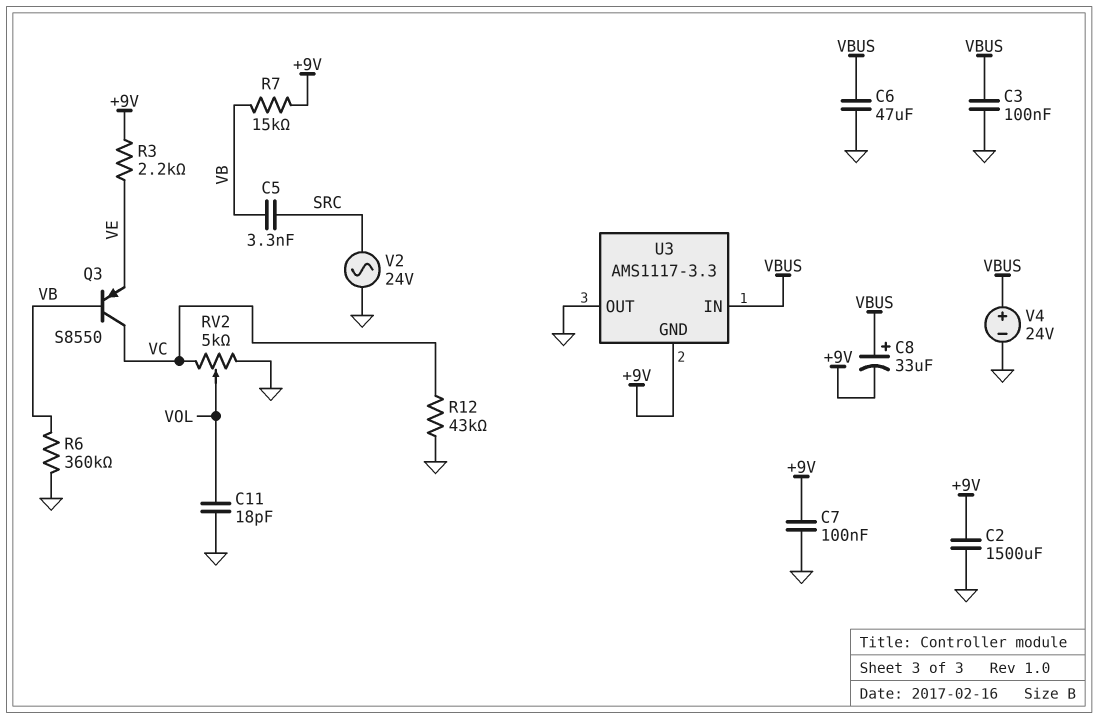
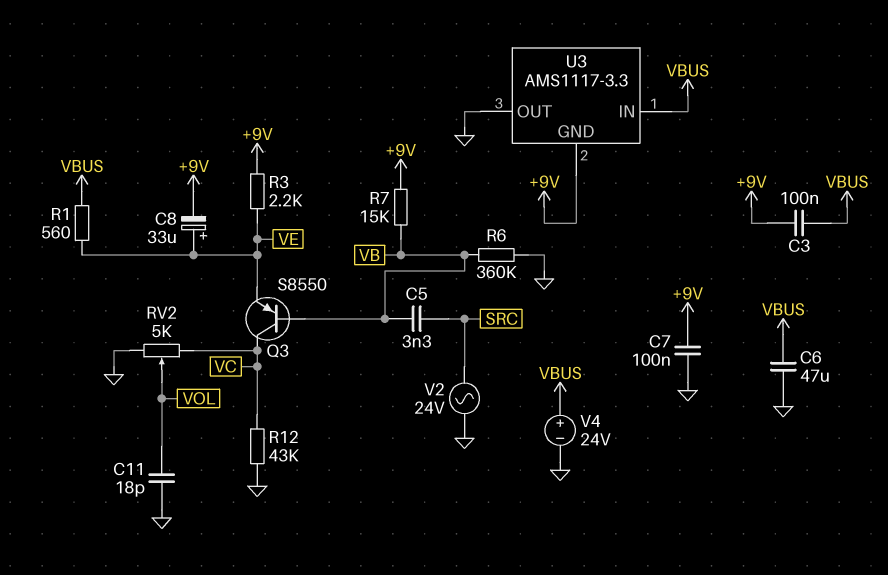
C2: 1500uF (+9V, GND) -> none
C3: 100nF (GND, VBUS) -> 100nF (+9V, VBUS)
C8: 33uF (plus VBUS, minus +9V) -> 33uF (plus VE, minus +9V)
R1: none -> 560 (VBUS, VE)

